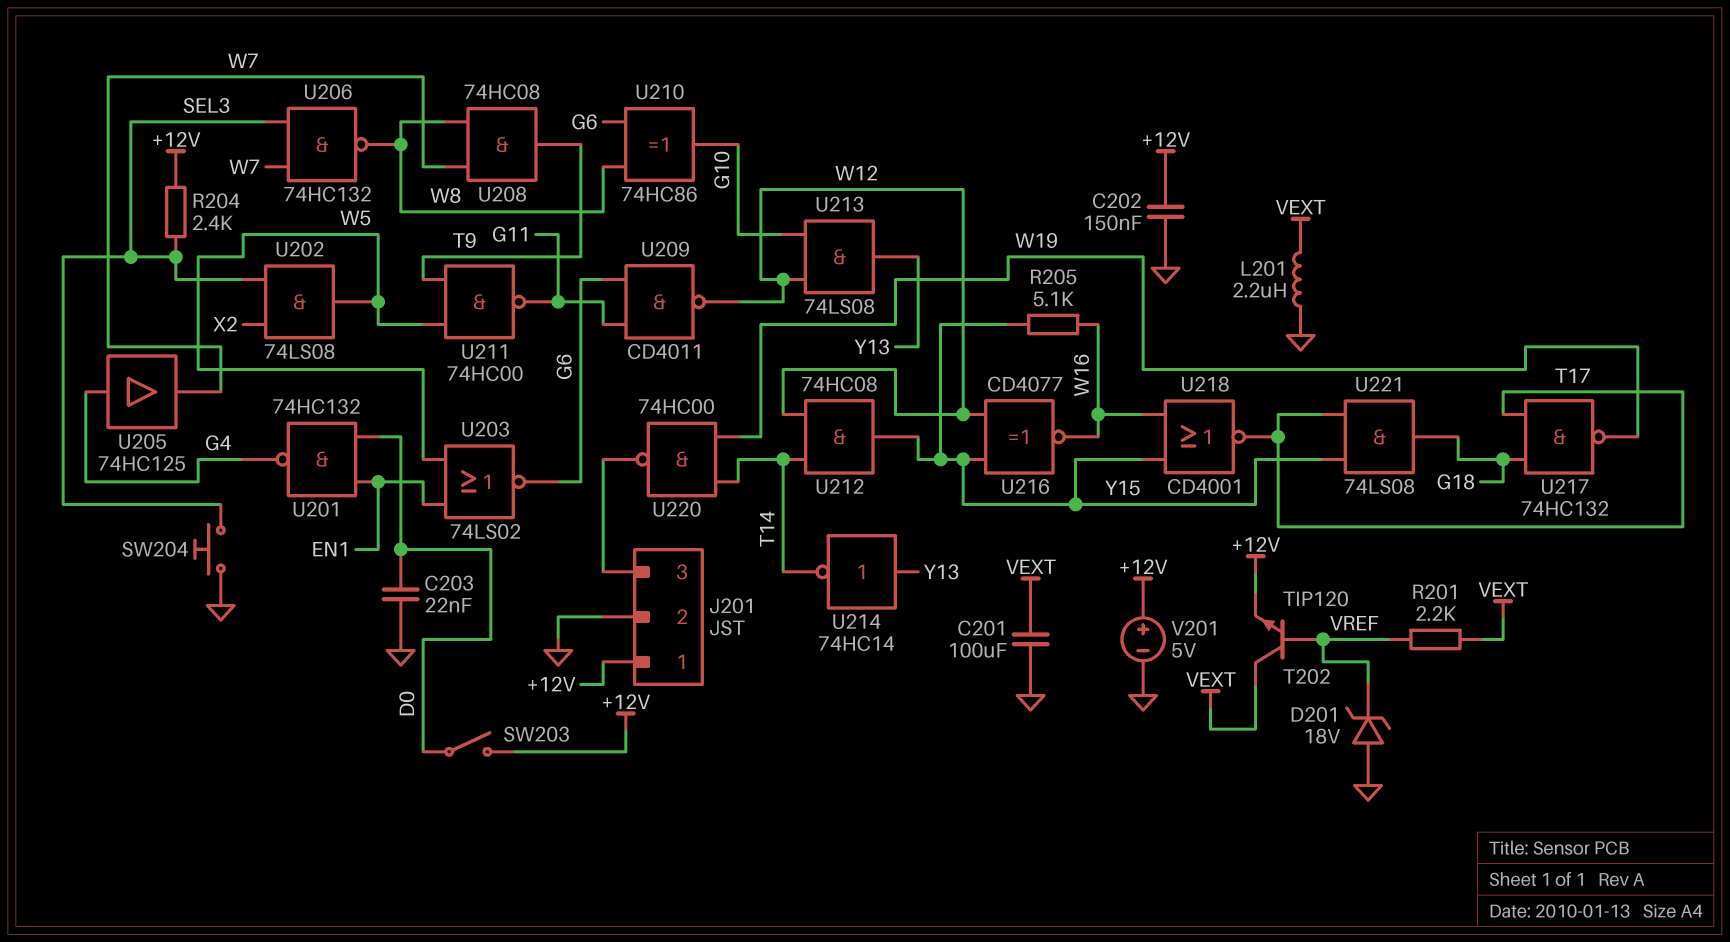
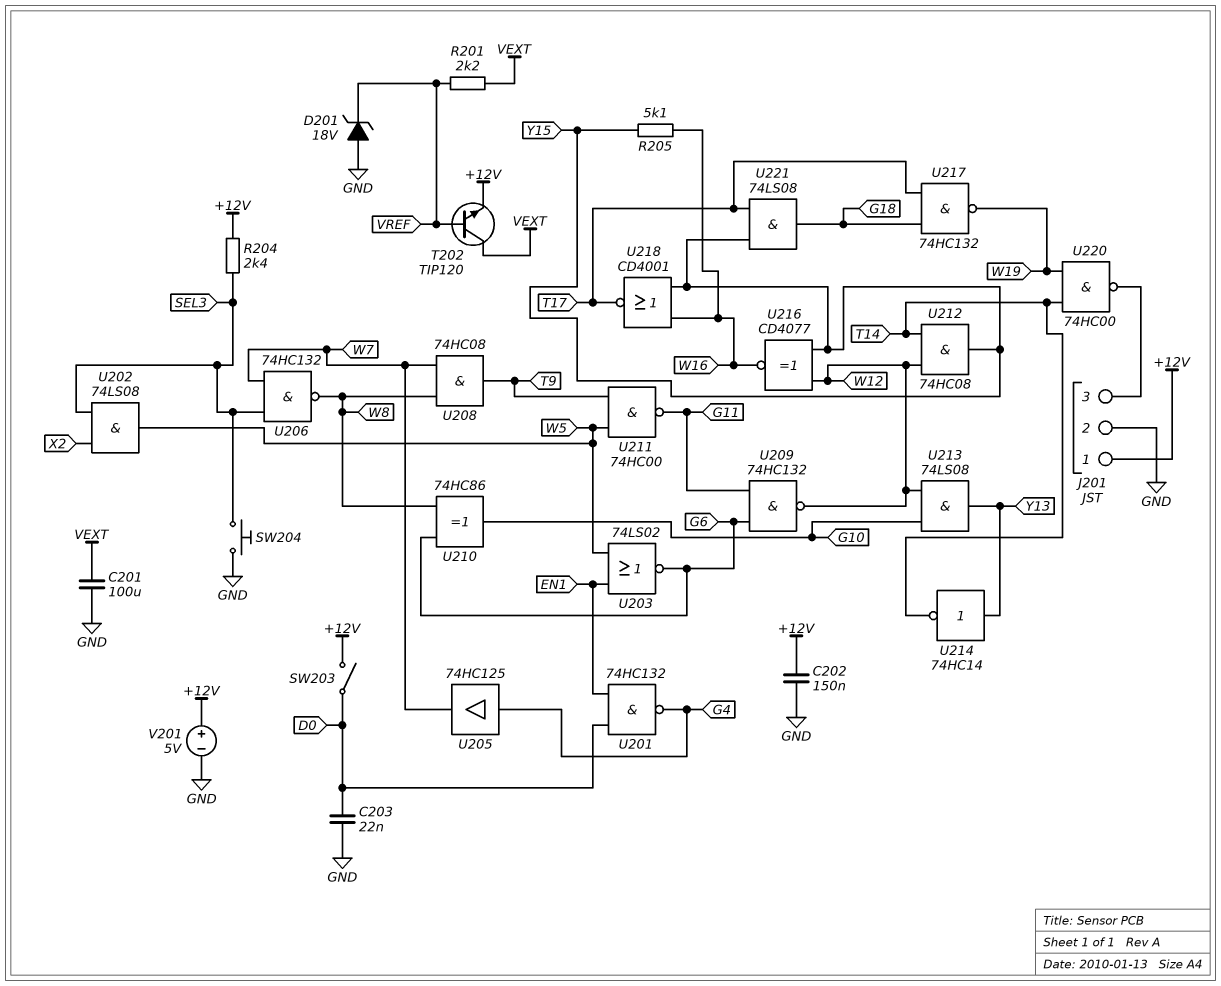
L201: 2.2uH (GND, VEXT) -> none
U209: NAND CD4011 (in G6, in G11, out W12) -> NAND 74HC132 (in G6, in G11, out W12)

